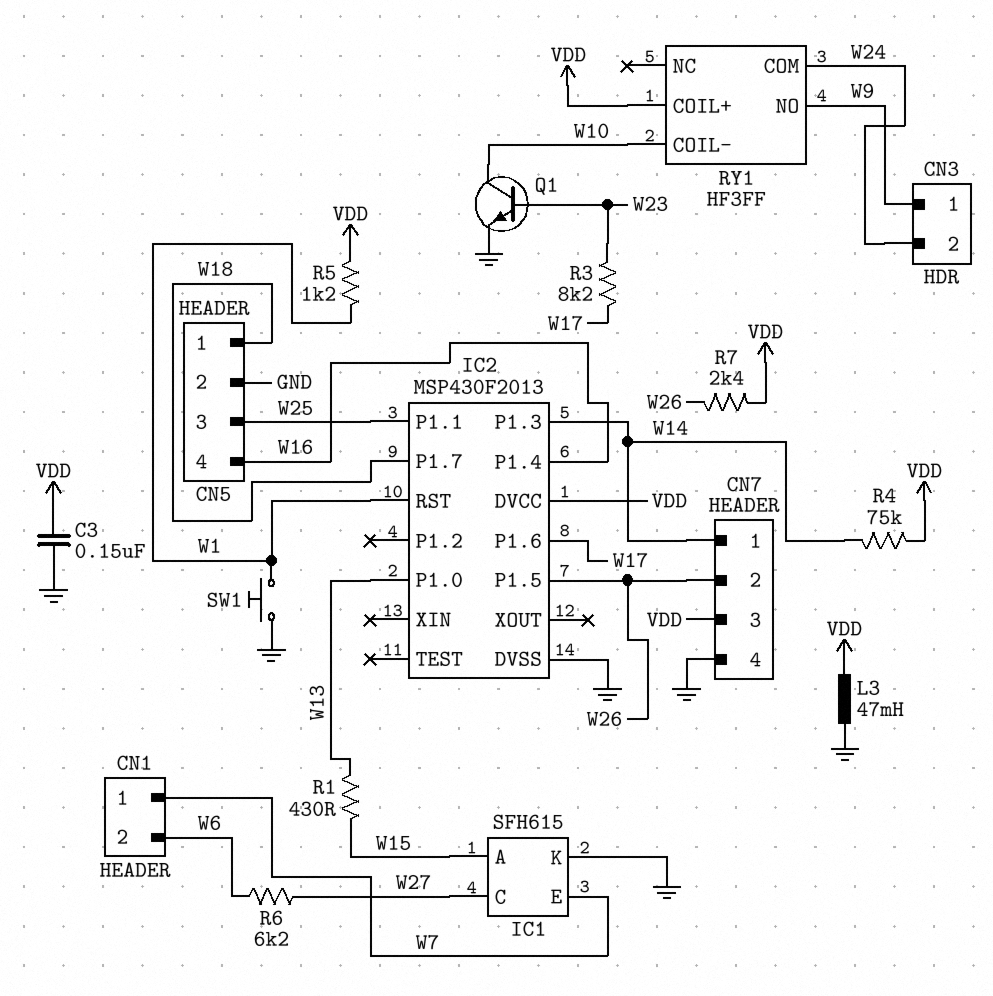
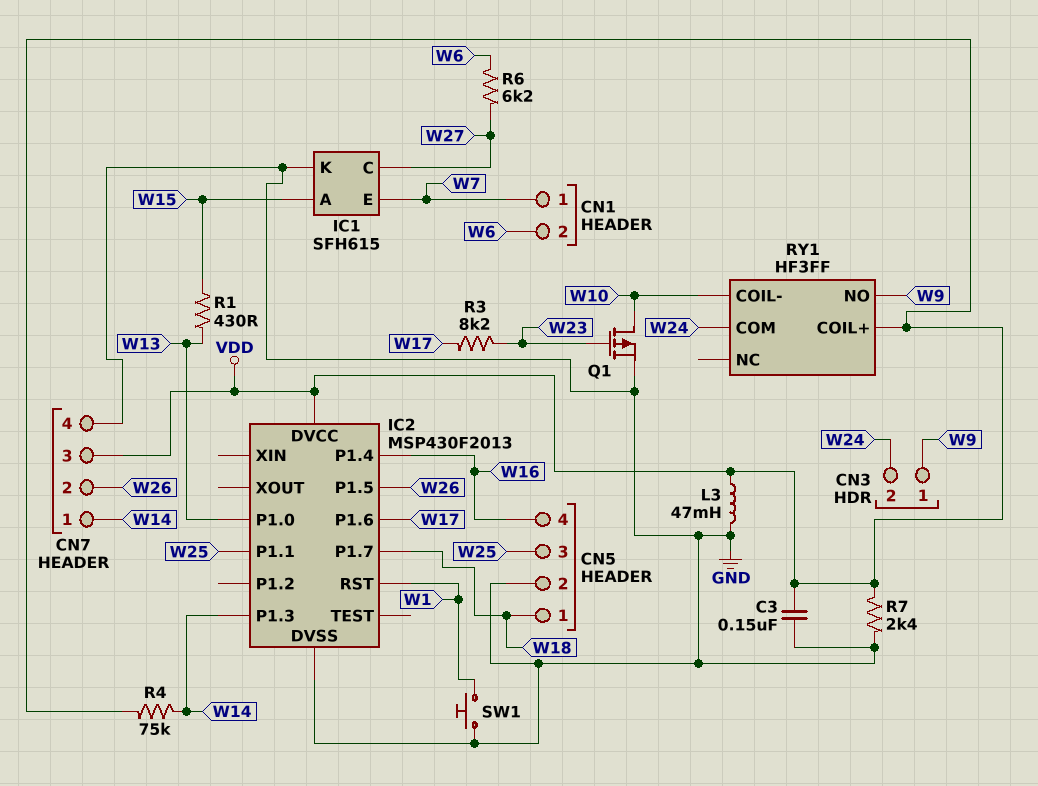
Q1: NPN (B W23, C W10, E GND) -> PMOS (G W23, D W10, S GND)
R5: 1.2k (VDD, W1) -> none
R7: 2.4k (VDD, W26) -> 2.4k (GND, VDD)

